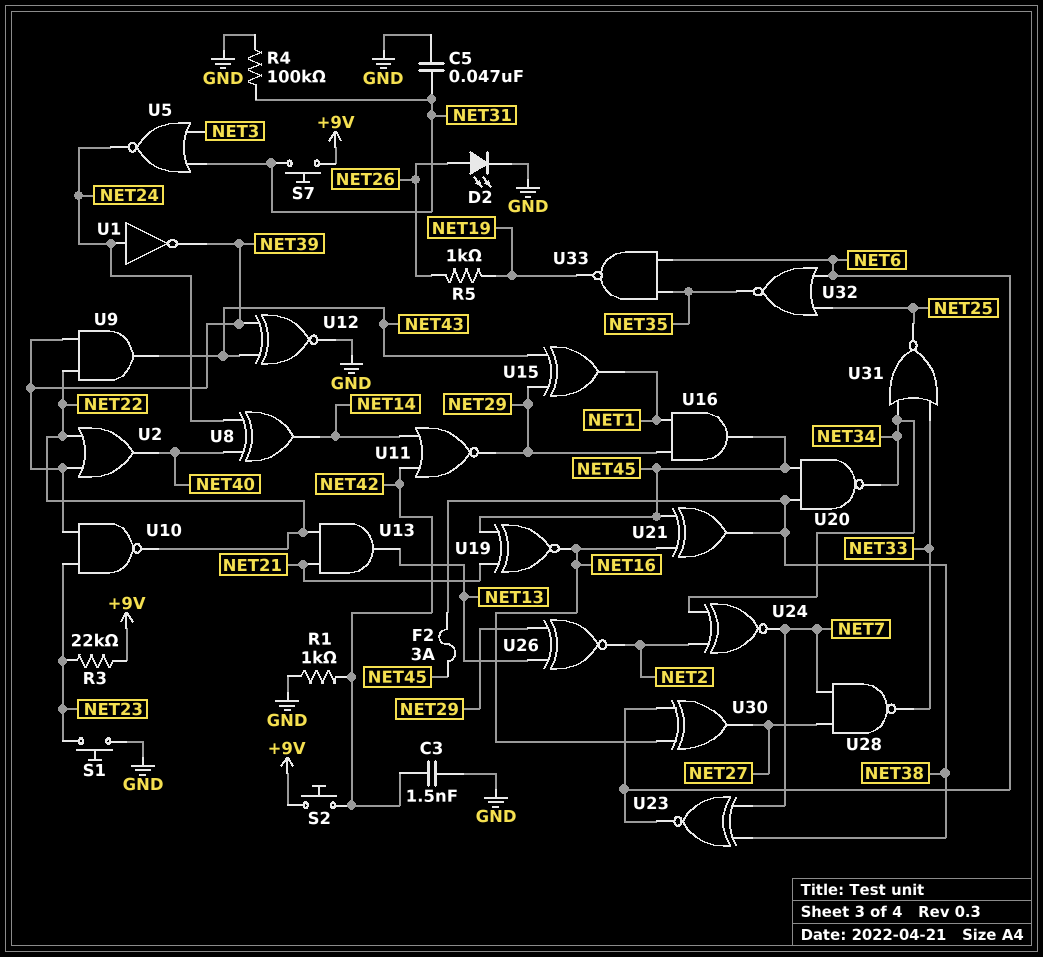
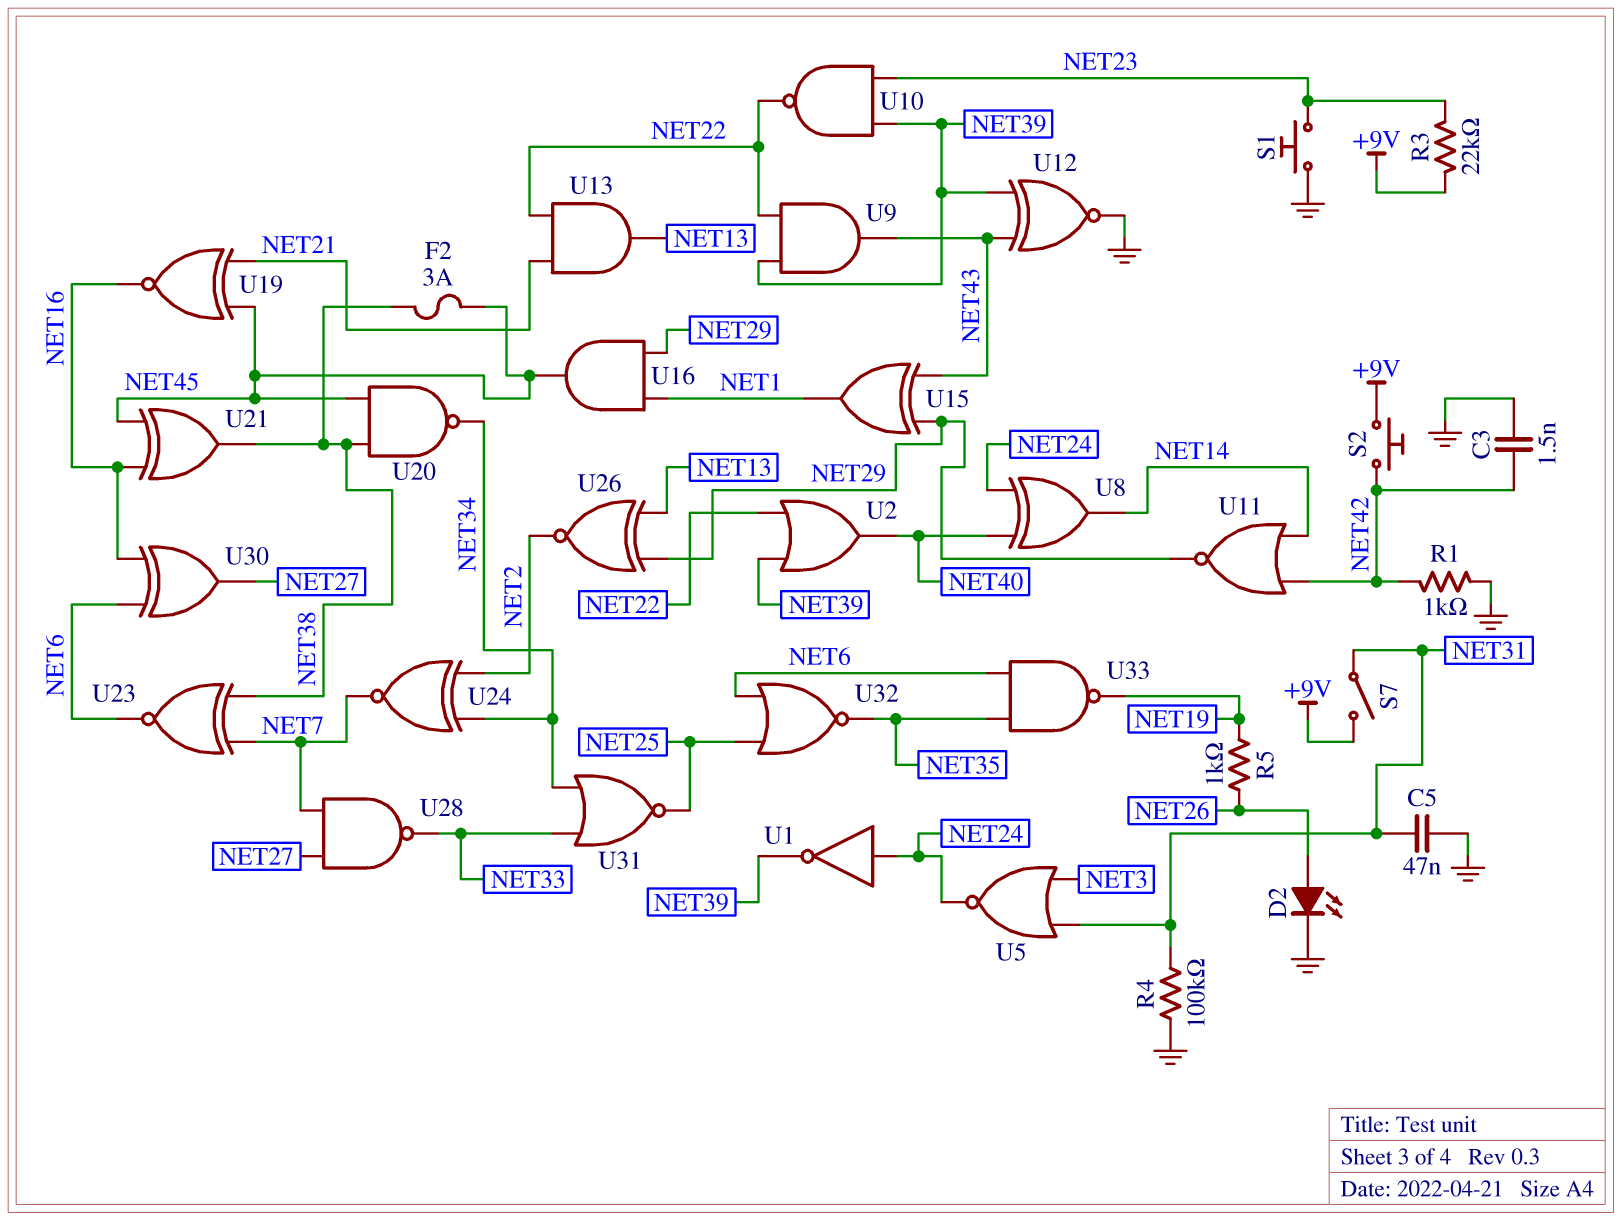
S7: button (+9V, NET31) -> switch (+9V, NET31)

